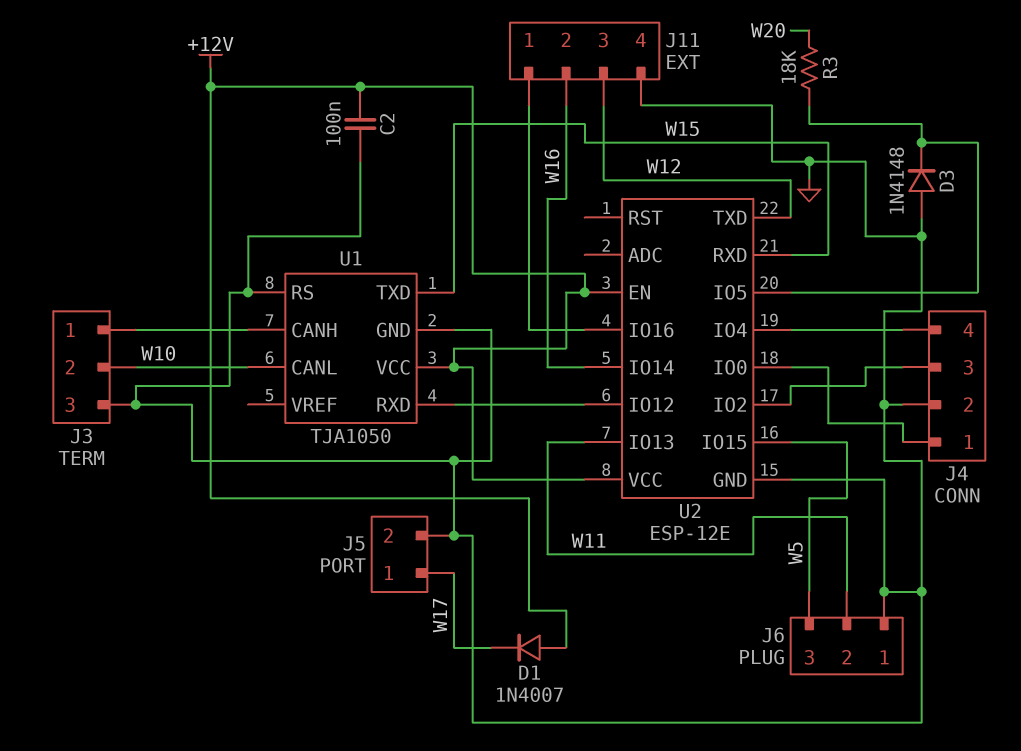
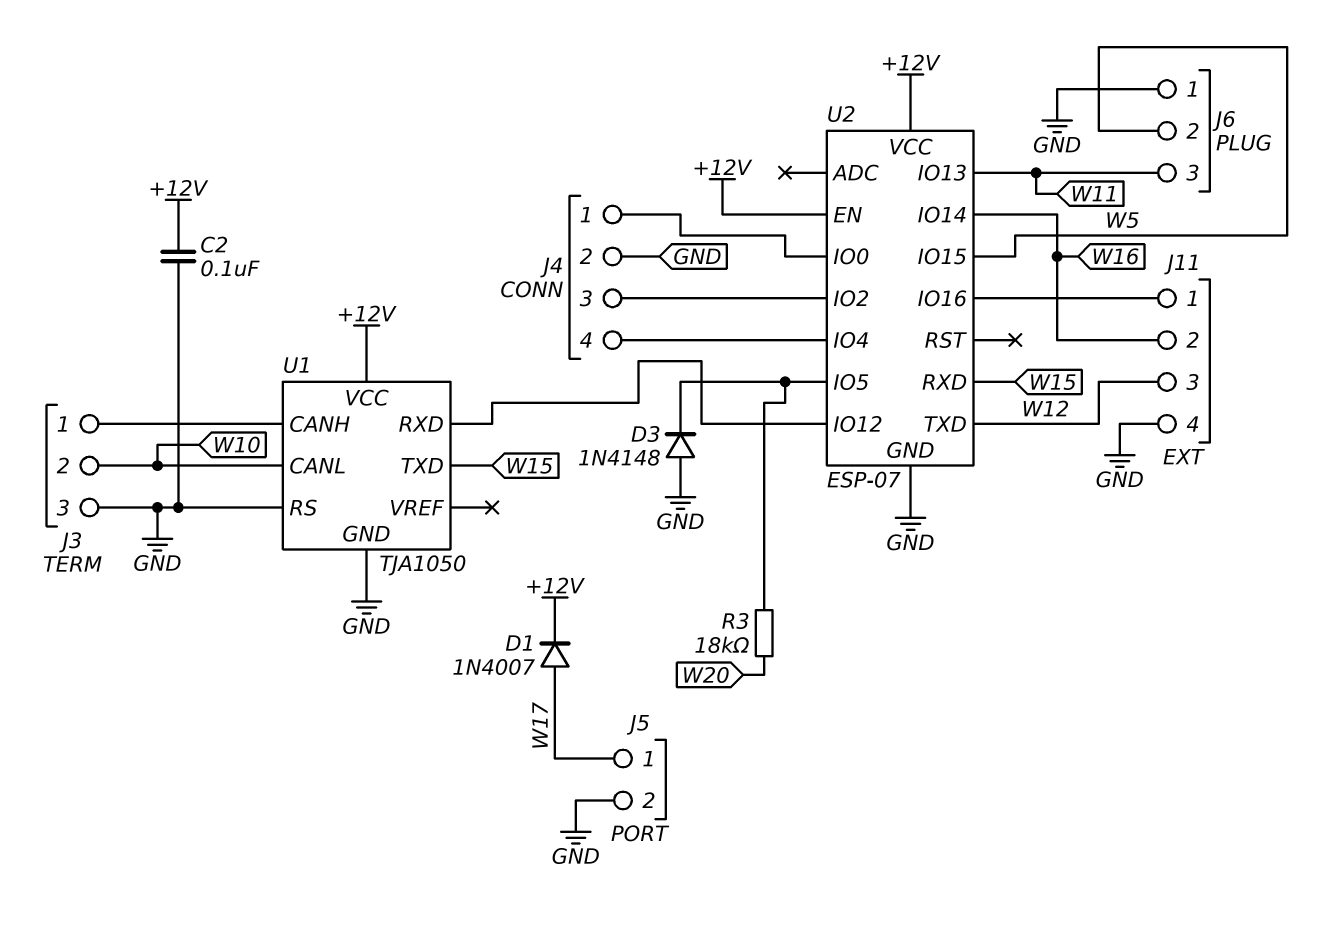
D1: diode 1N4007 (A +12V, K W17) -> diode 1N4007 (A W17, K +12V)
J6 pin 2: W11 -> W5
J6 pin 3: W5 -> W11
U2: ESP-12E -> ESP-07

